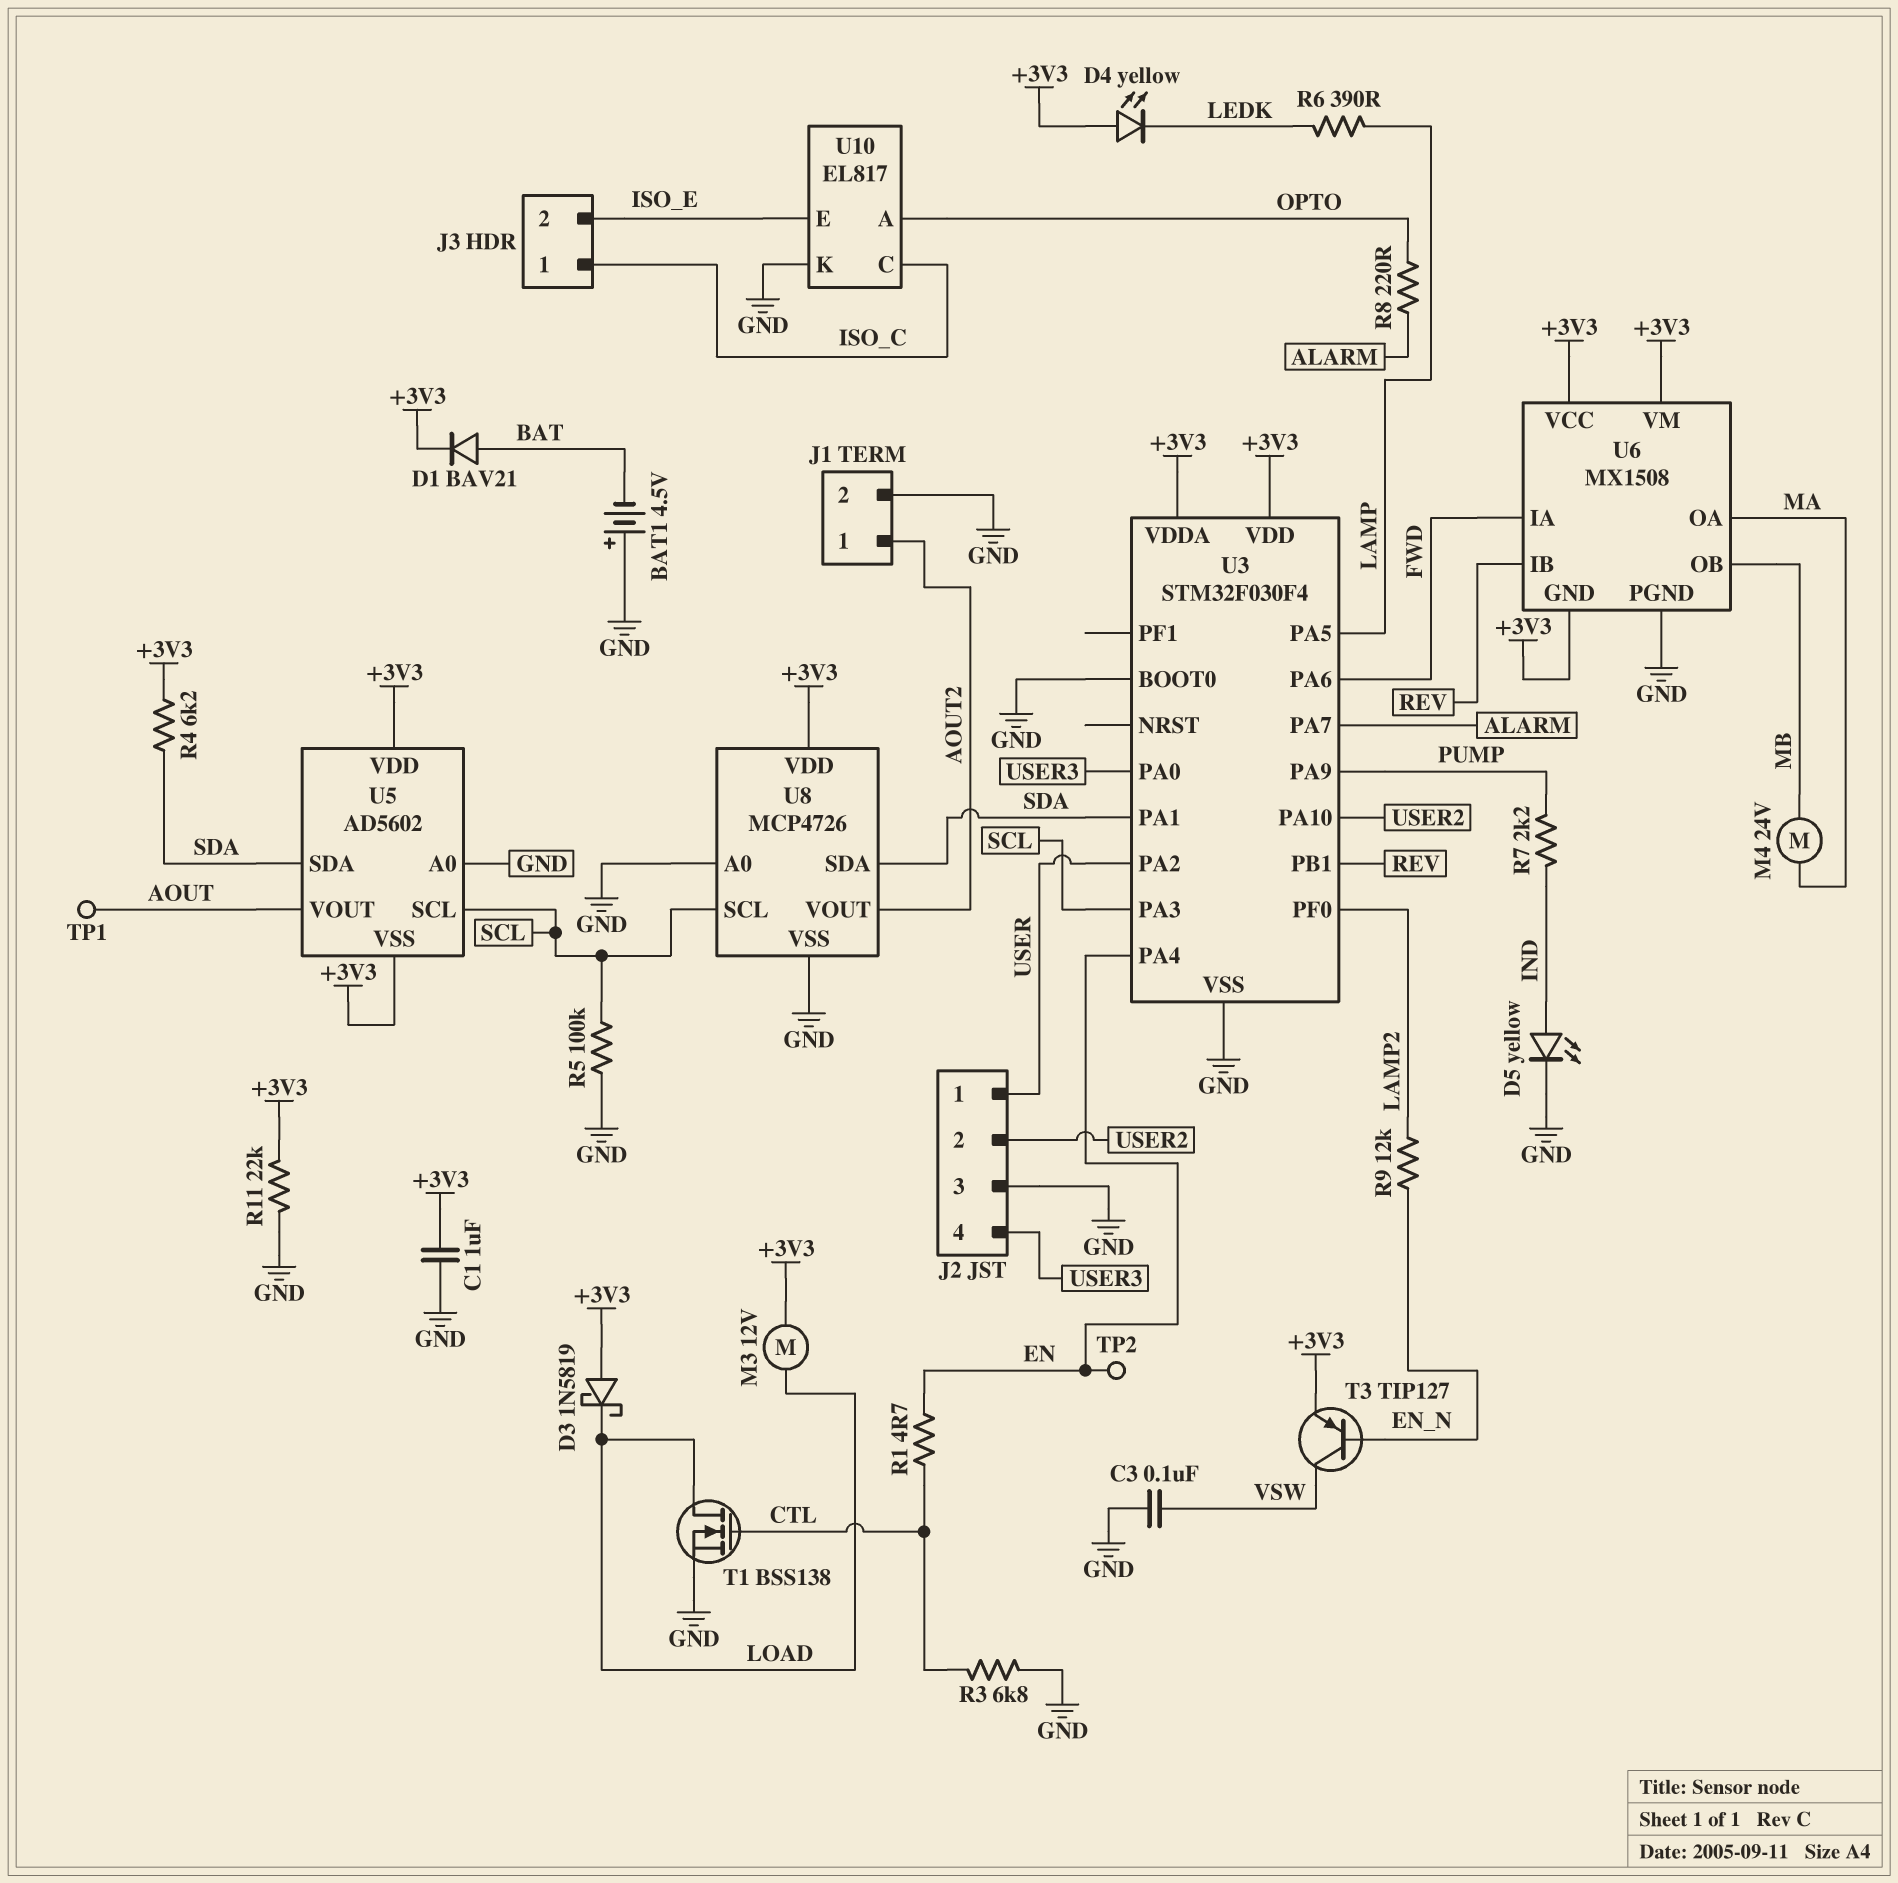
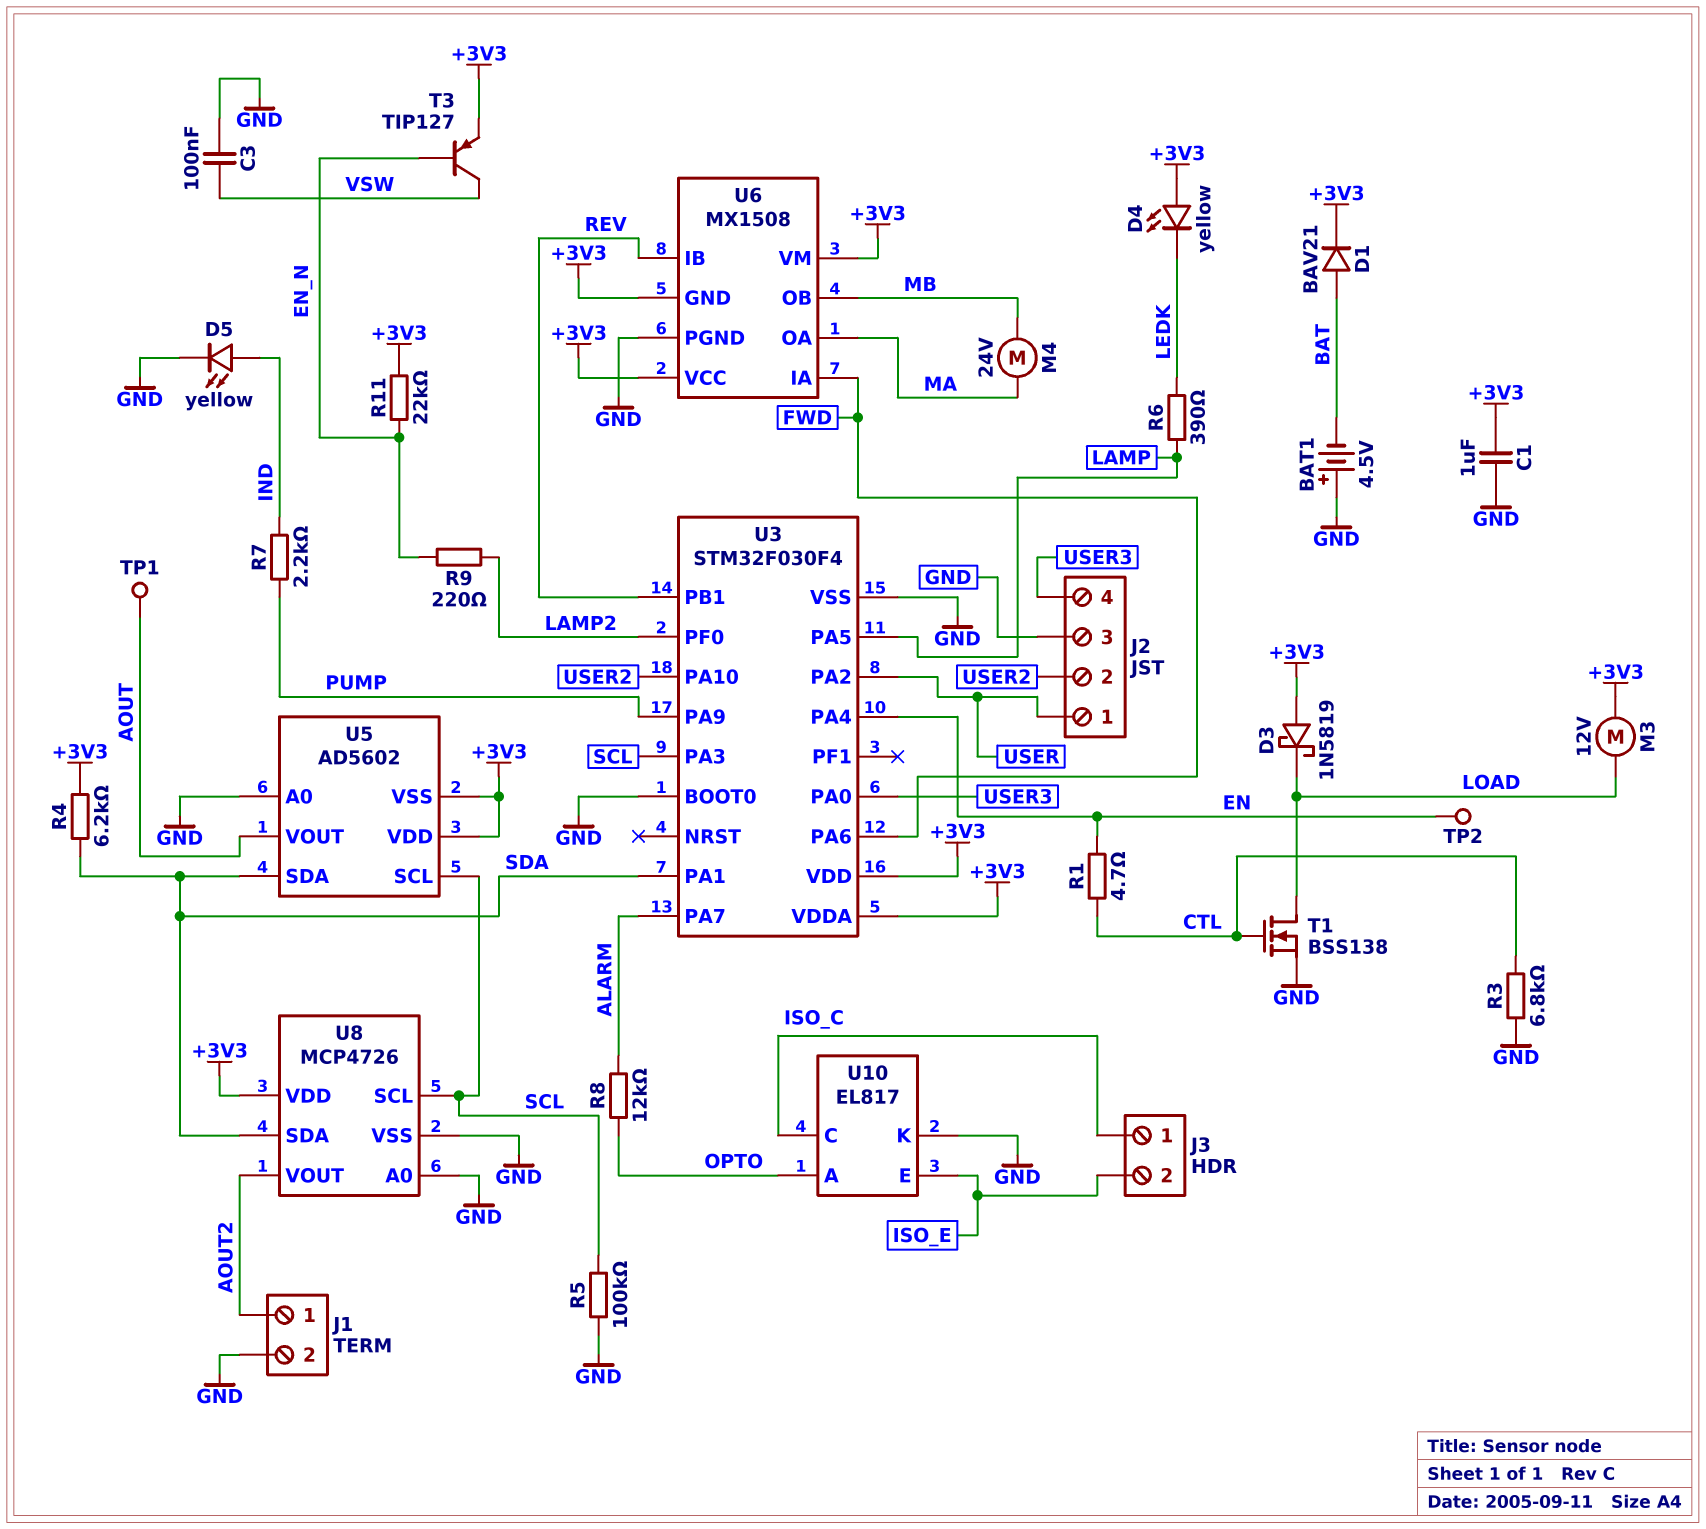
R8: 220 (ALARM, OPTO) -> 12k (ALARM, OPTO)
R9: 12k (EN_N, LAMP2) -> 220 (EN_N, LAMP2)
R11: 22k (+3V3, GND) -> 22k (+3V3, EN_N)

